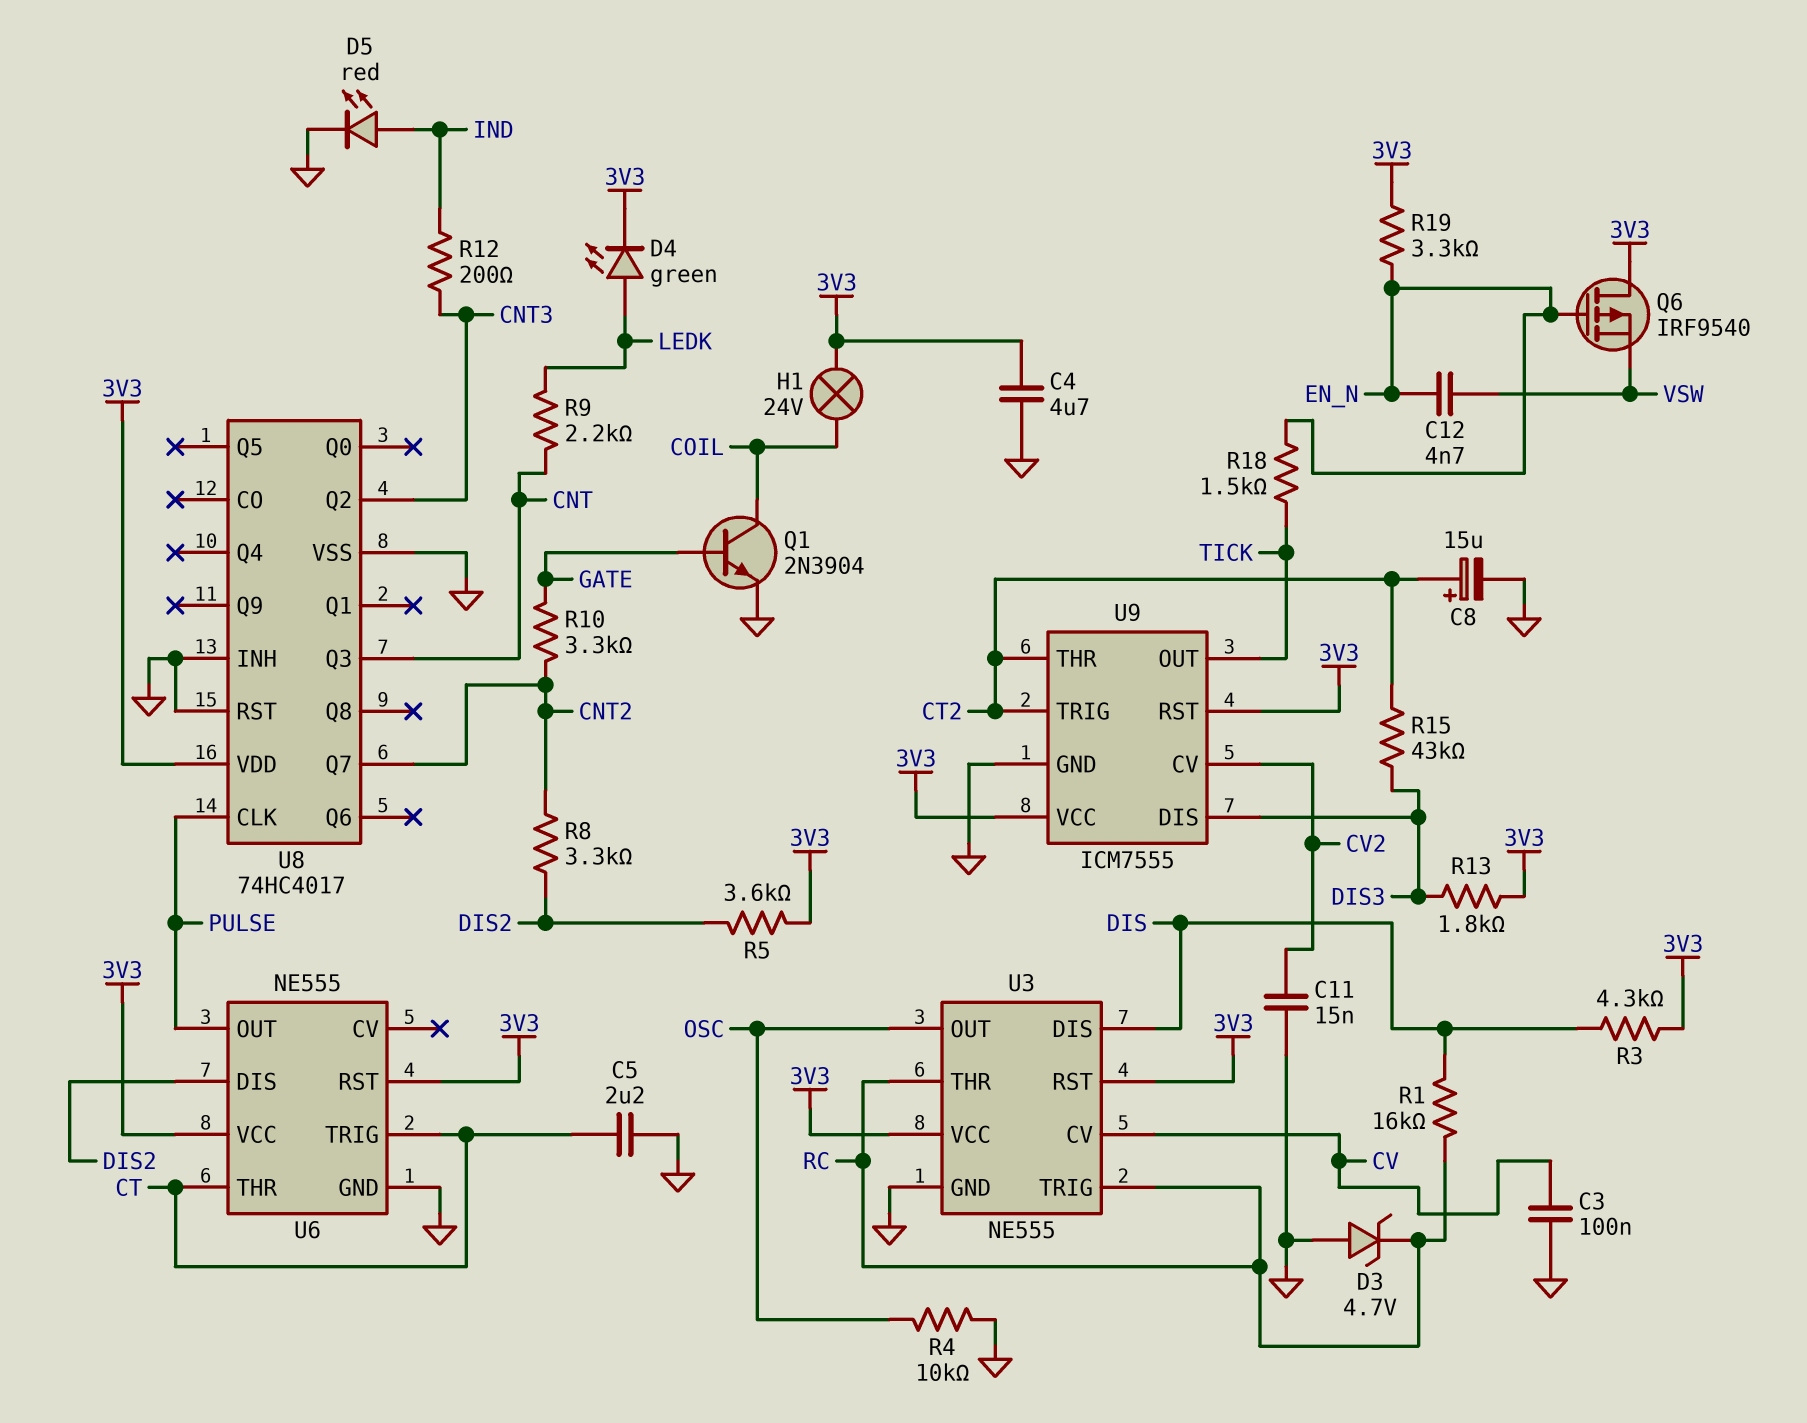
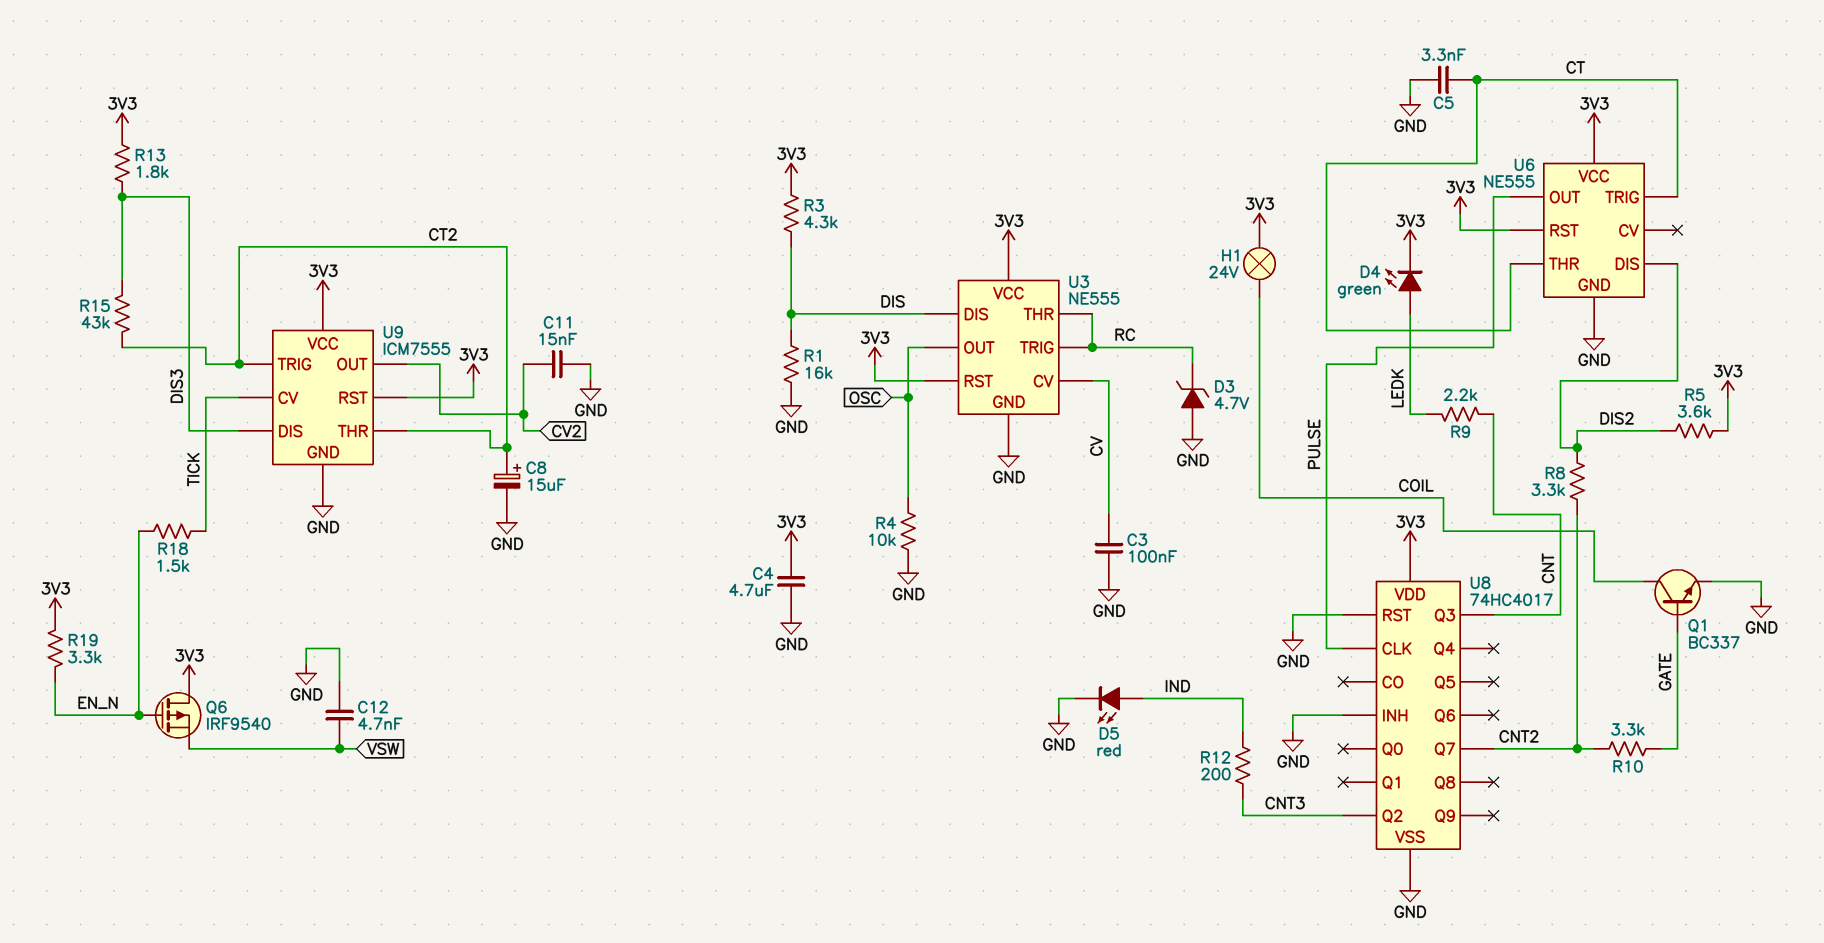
C5: 2.2uF (CT, GND) -> 3.3nF (CT, GND)
C12: 4.7nF (EN_N, VSW) -> 4.7nF (GND, VSW)
Q1: NPN 2N3904 (B GATE, C COIL, E GND) -> NPN BC337 (B GATE, C COIL, E GND)
R1: 16k (DIS, RC) -> 16k (DIS, GND)
U9 pin CV: CV2 -> TICK
U9 pin OUT: TICK -> CV2

